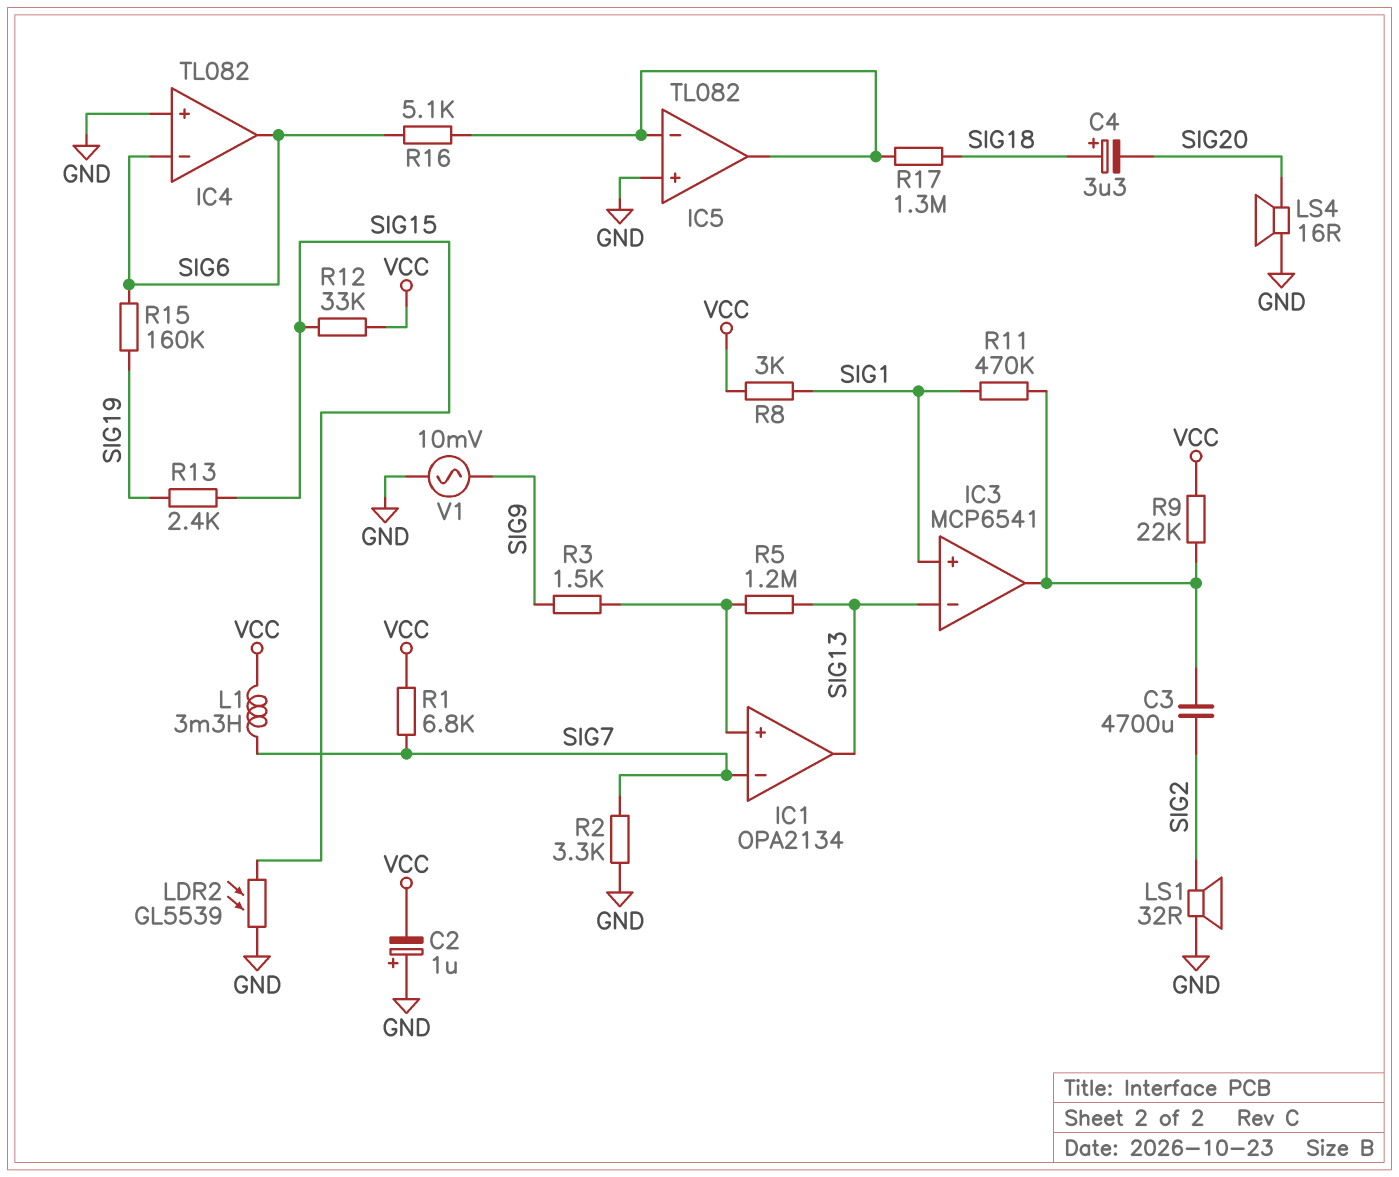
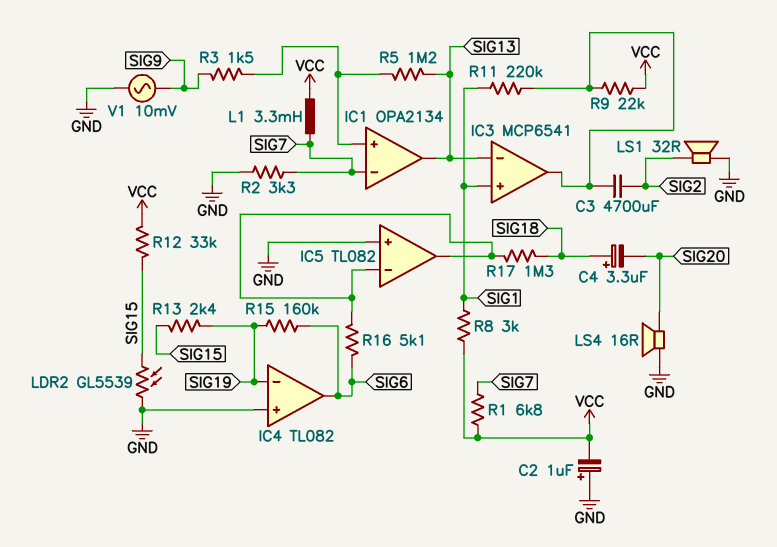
IC4 pin in-: SIG6 -> SIG19
R11: 470k (IC3/out, SIG1) -> 220k (IC3/out, SIG1)

